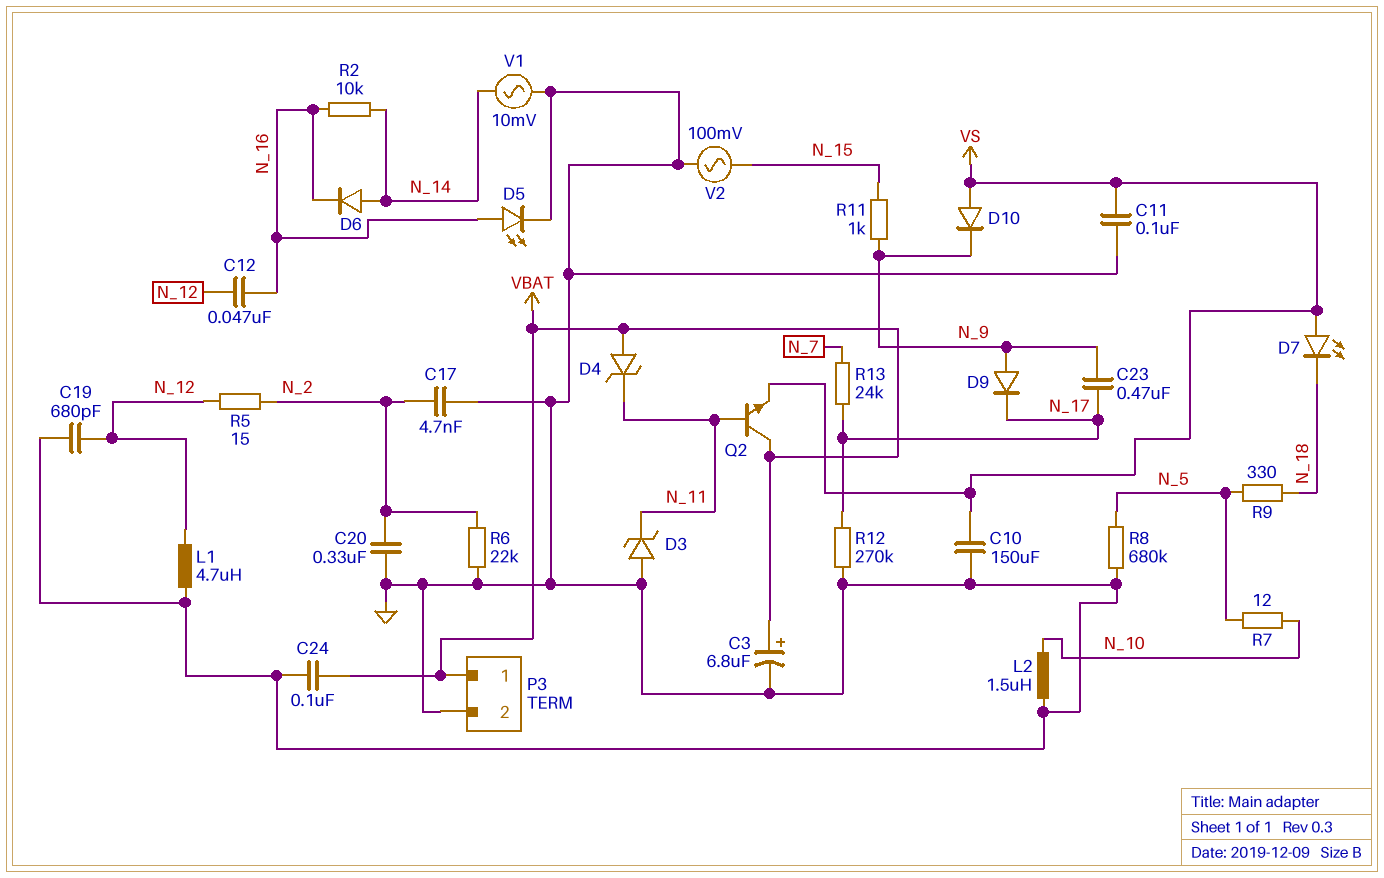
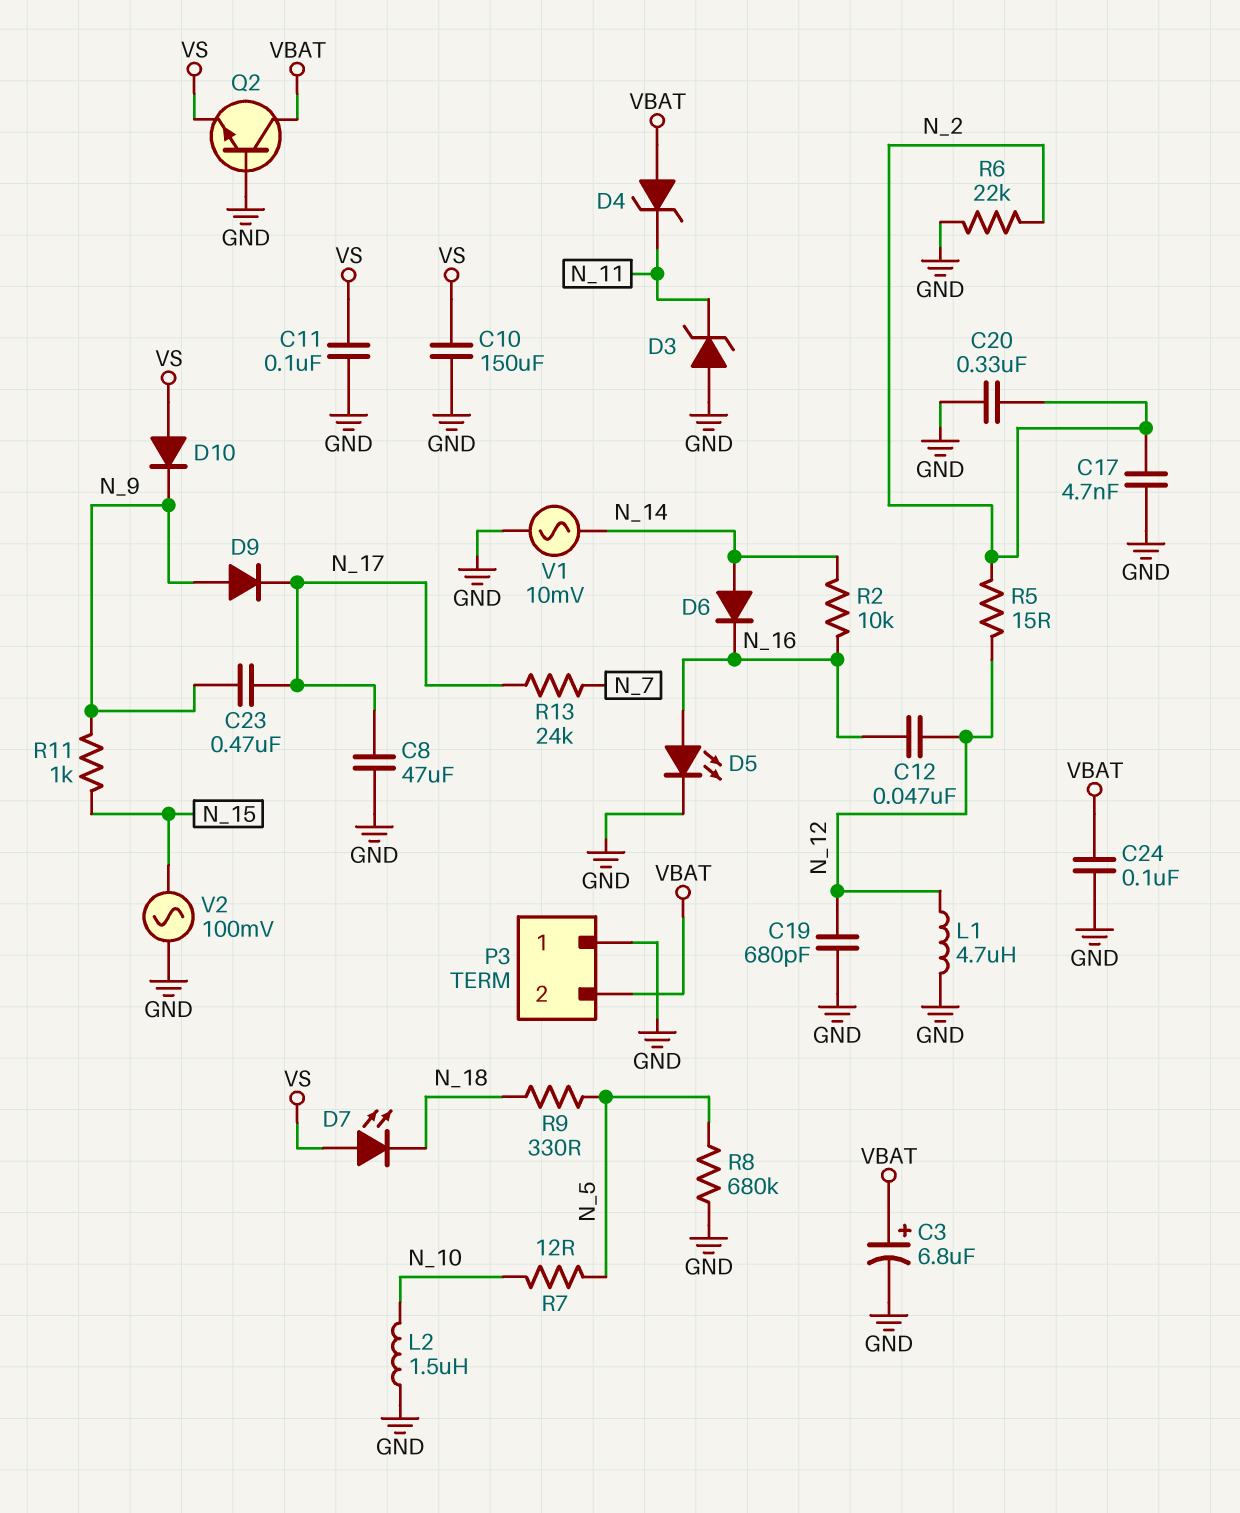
C8: none -> 47uF (GND, N_17)
P3 pin 1: VBAT -> GND
P3 pin 2: GND -> VBAT
Q2: NPN (B N_11, C VBAT, E VS) -> NPN (B GND, C VBAT, E VS)
R12: 270k (GND, N_17) -> none

